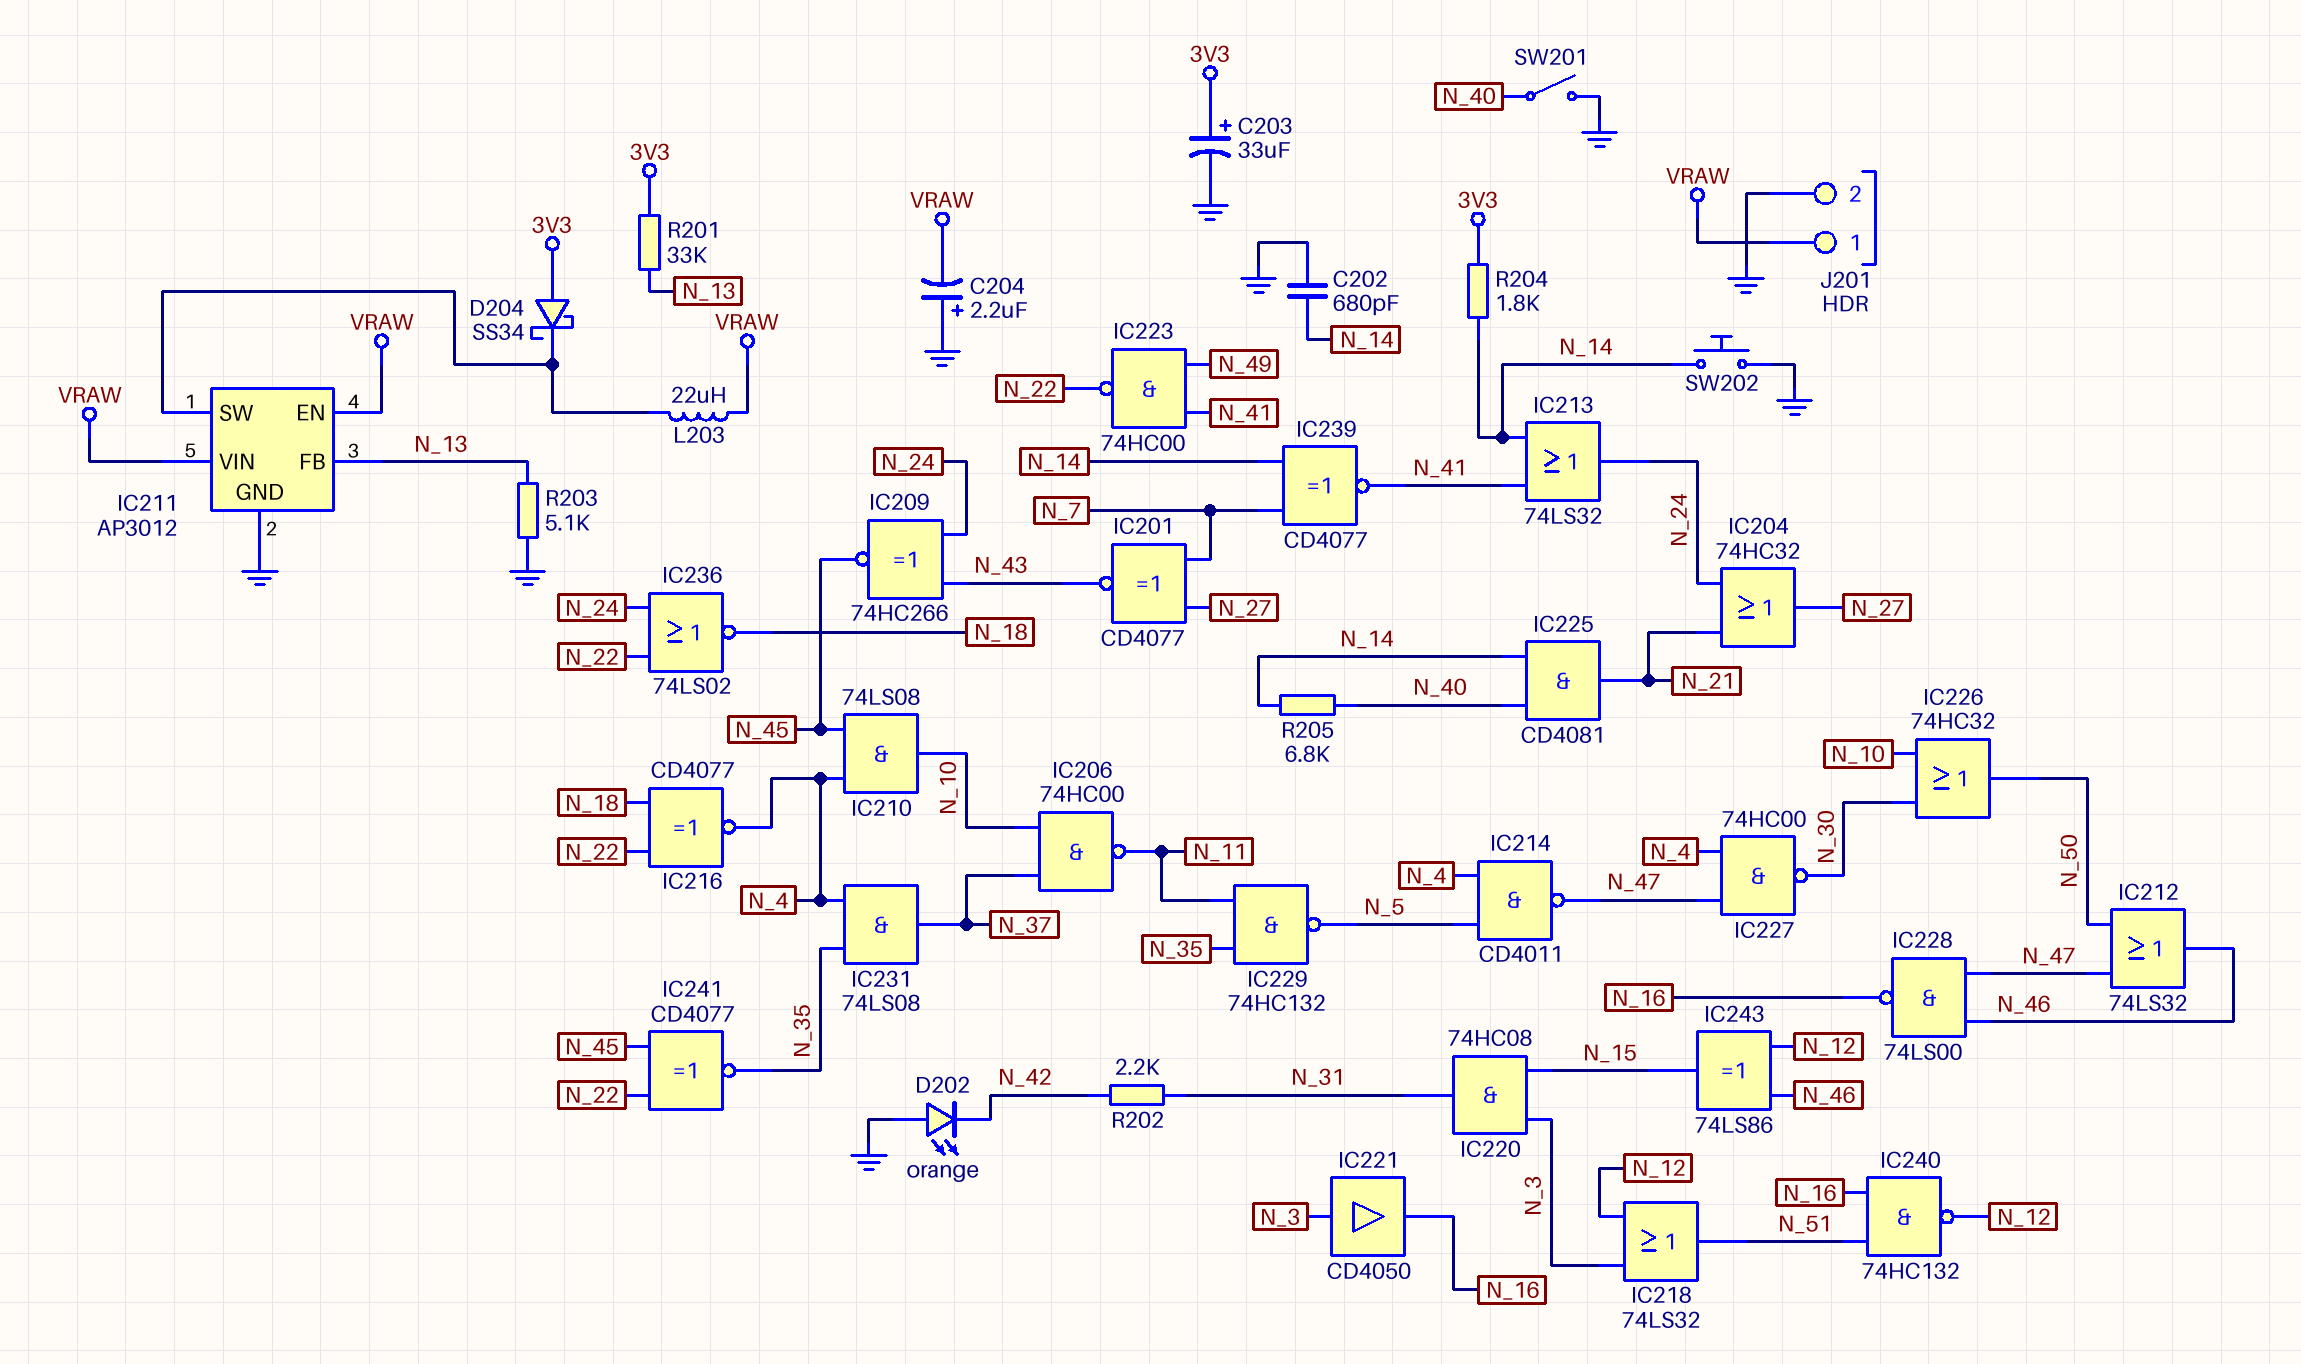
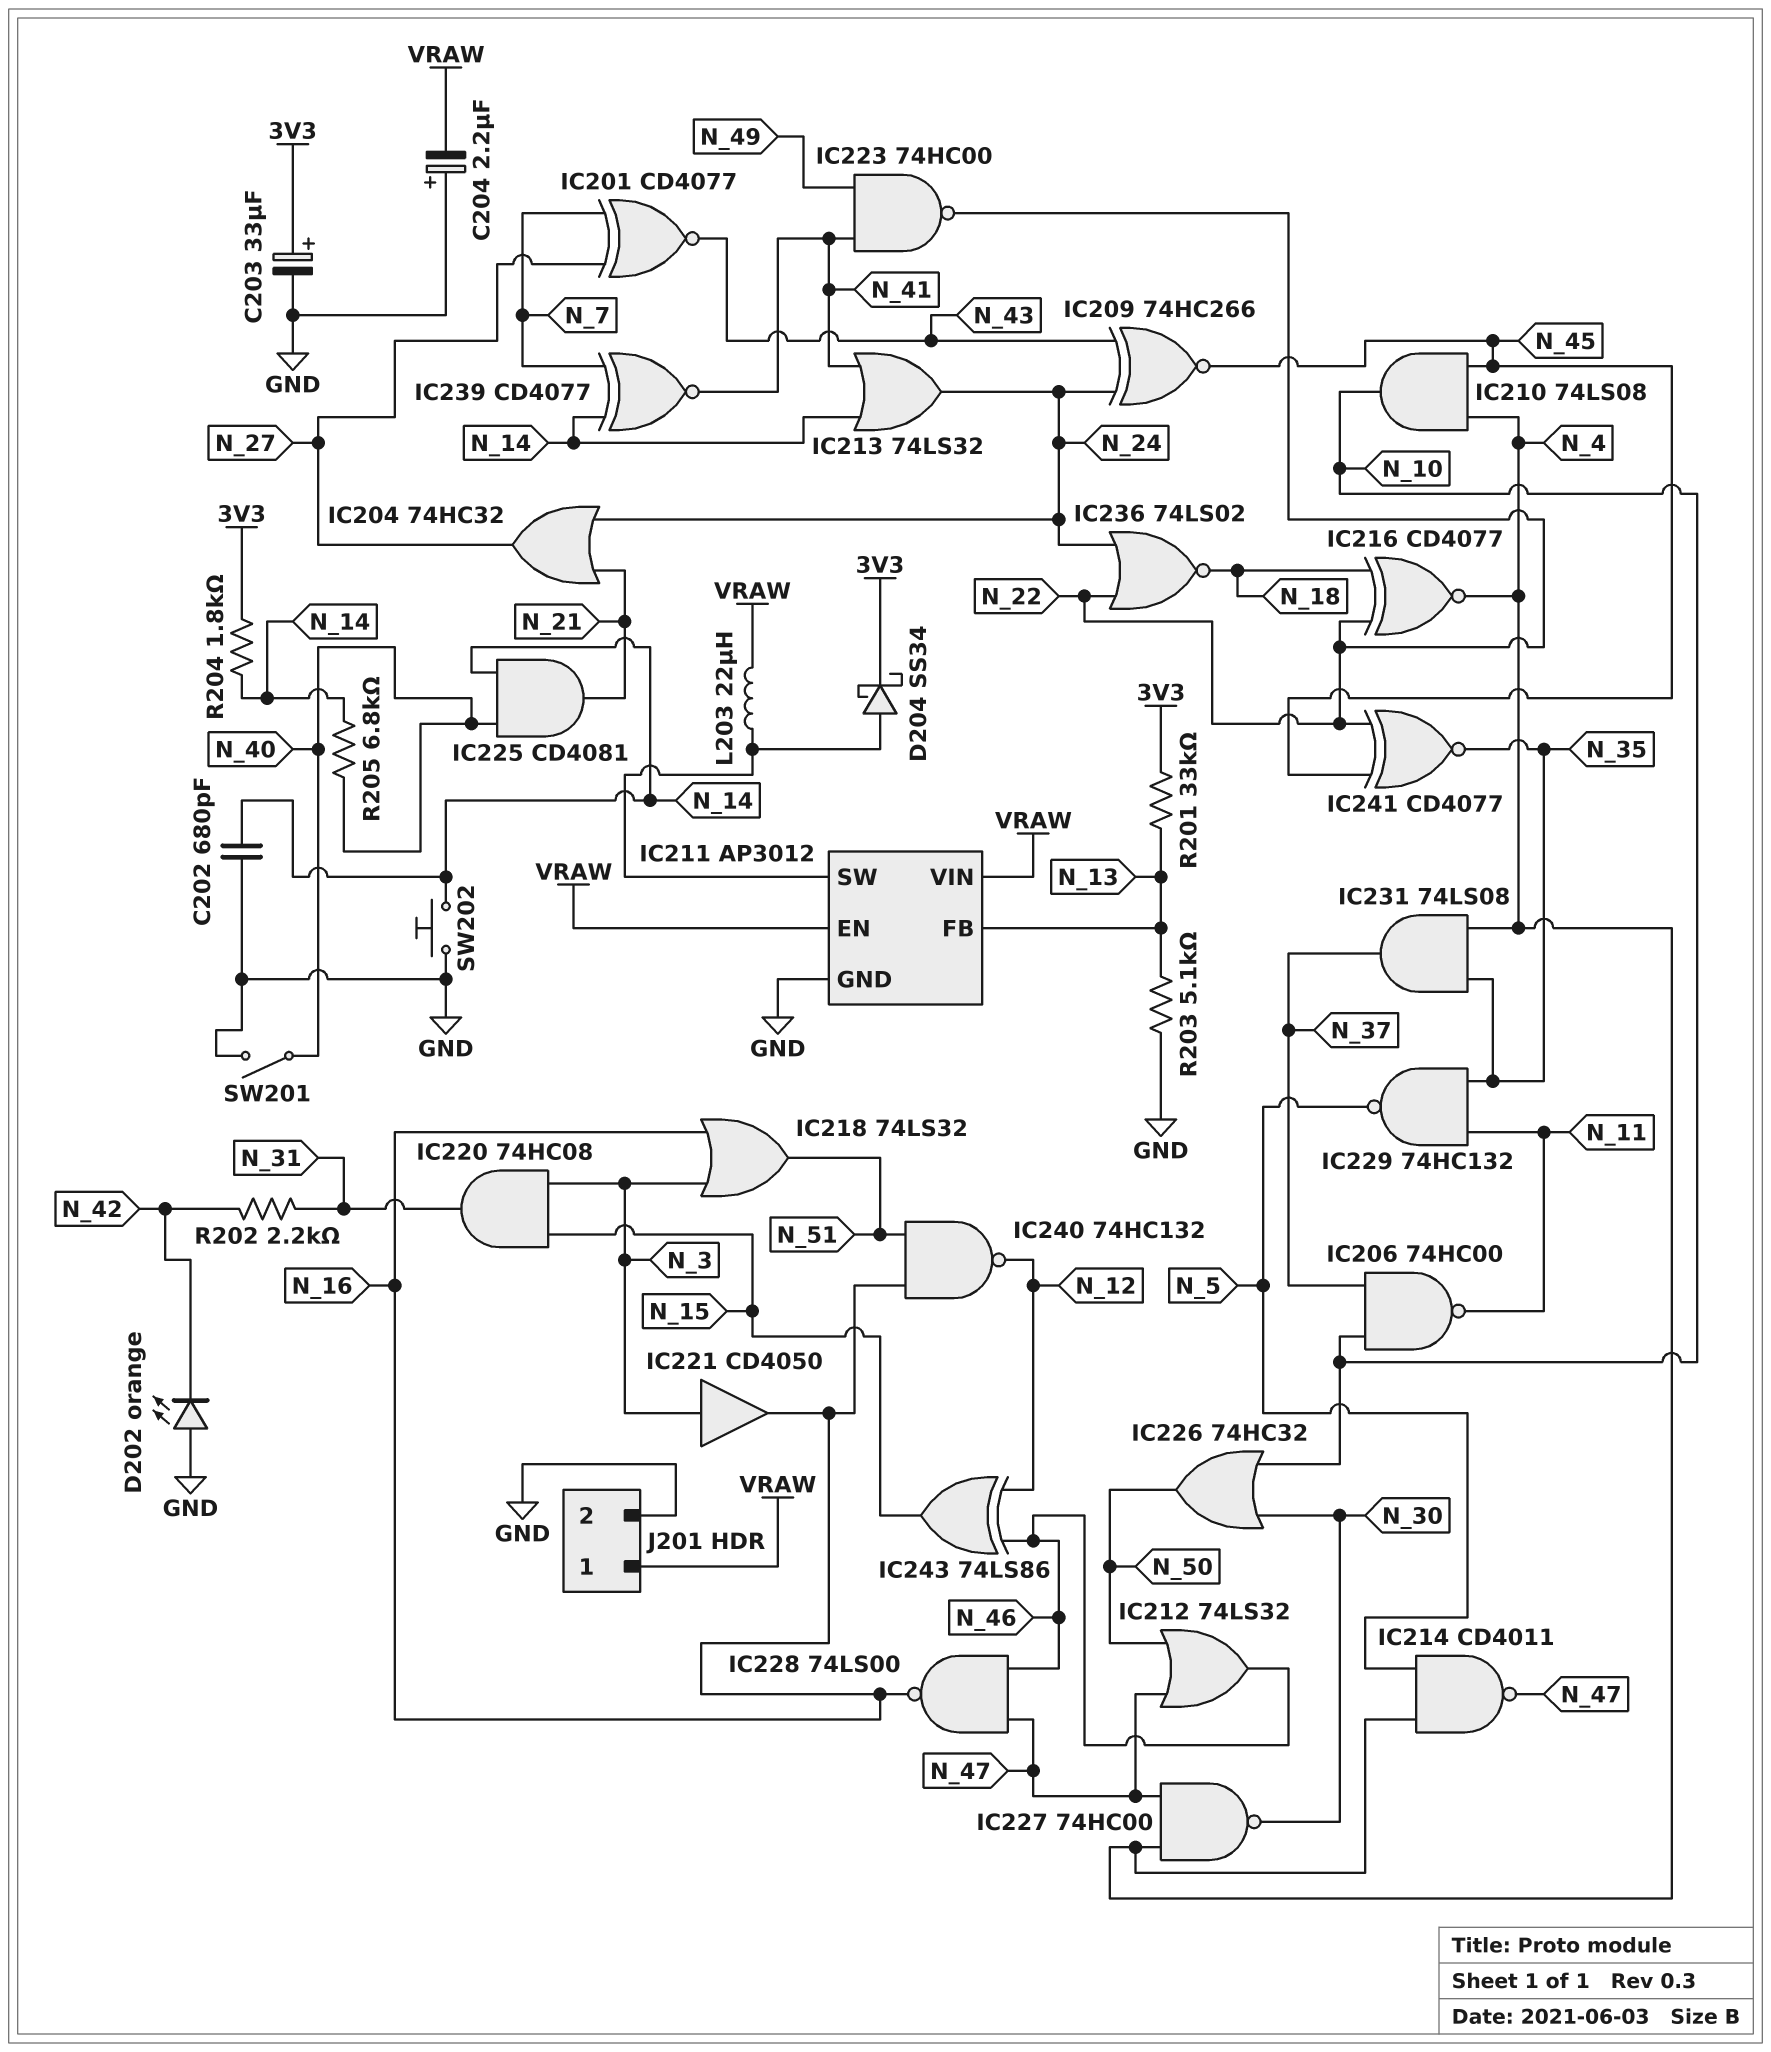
D204: schottky SS34 (A 3V3, K IC211/SW) -> schottky SS34 (A IC211/SW, K 3V3)
IC218: OR 74LS32 (in N_3, in N_12, out N_51) -> OR 74LS32 (in N_3, in N_16, out N_51)

